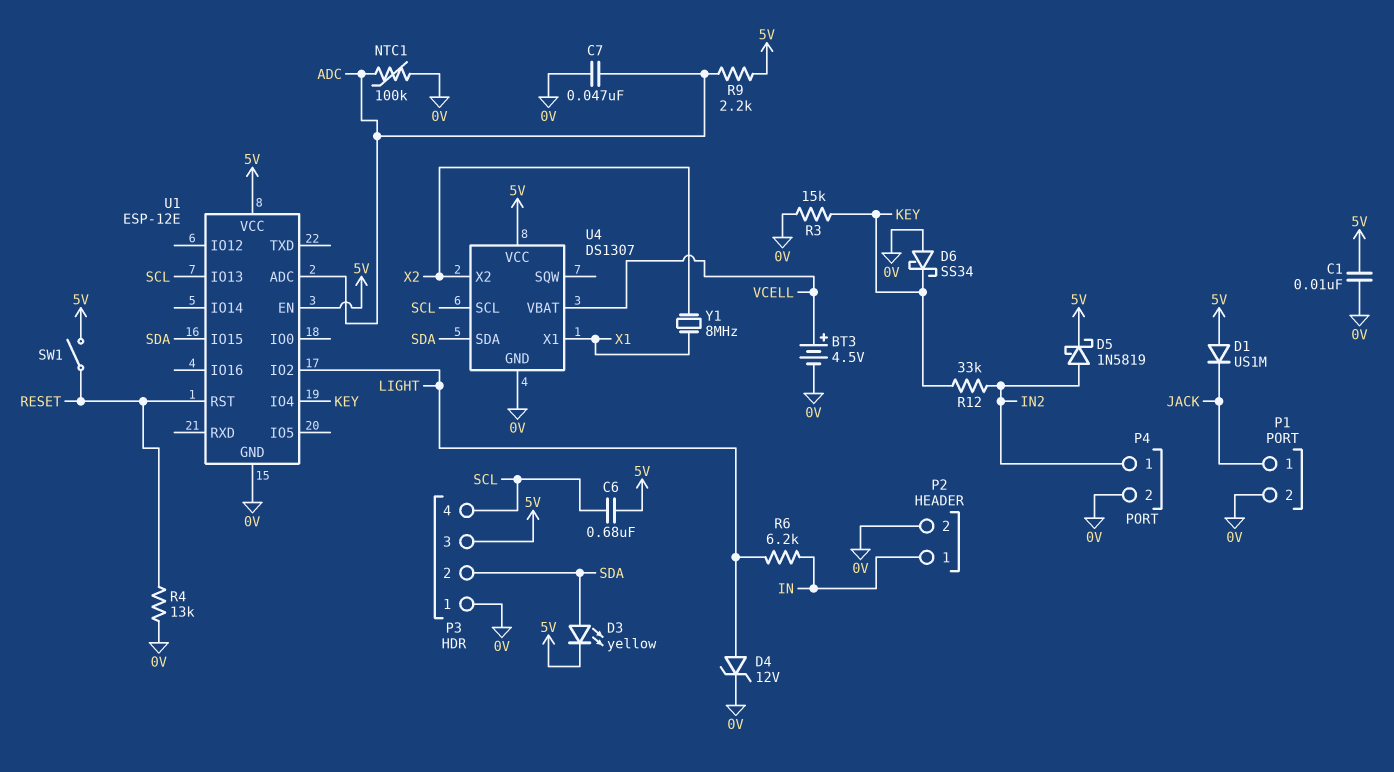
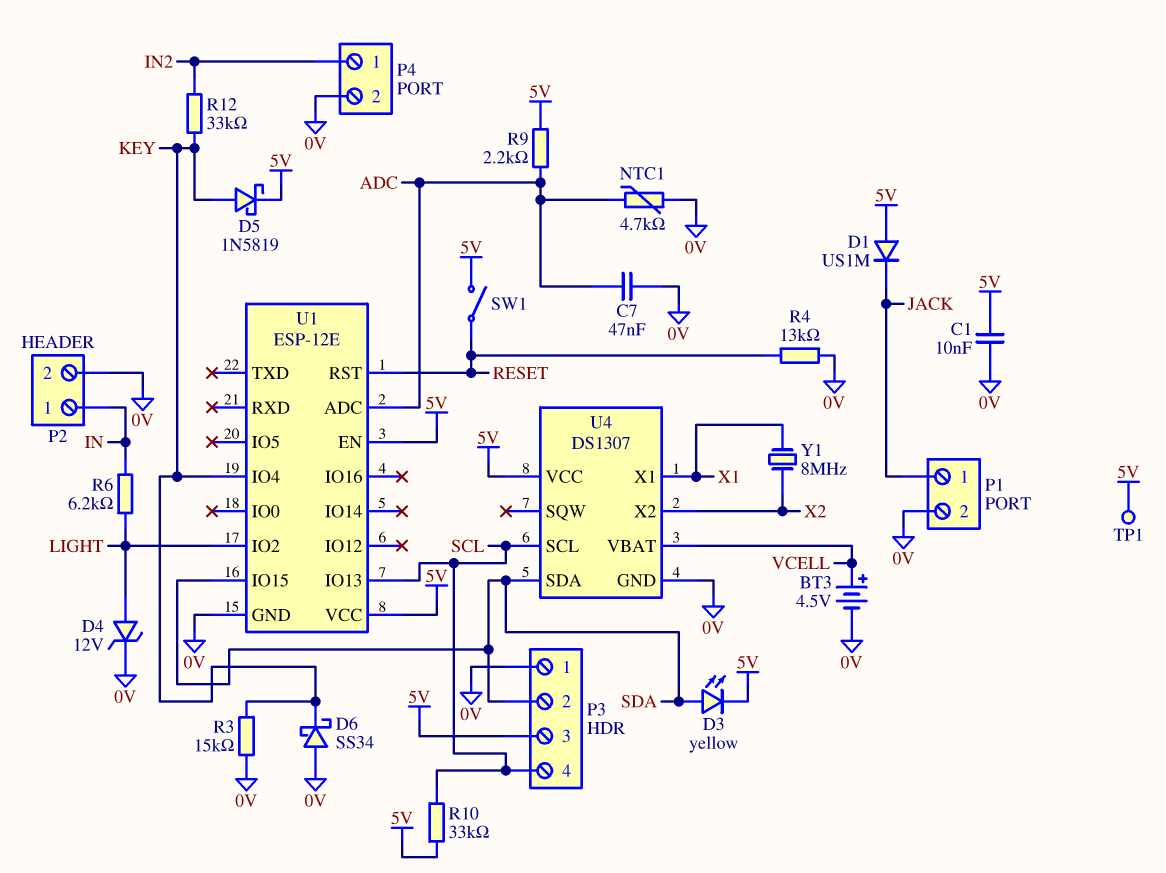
C6: 680nF (5V, SCL) -> none
D5: schottky 1N5819 (A IN2, K 5V) -> schottky 1N5819 (A KEY, K 5V)
NTC1: 100k (0V, ADC) -> 4.7k (0V, ADC)
R10: none -> 33k (5V, SCL)
TP1: none -> test point (5V)

